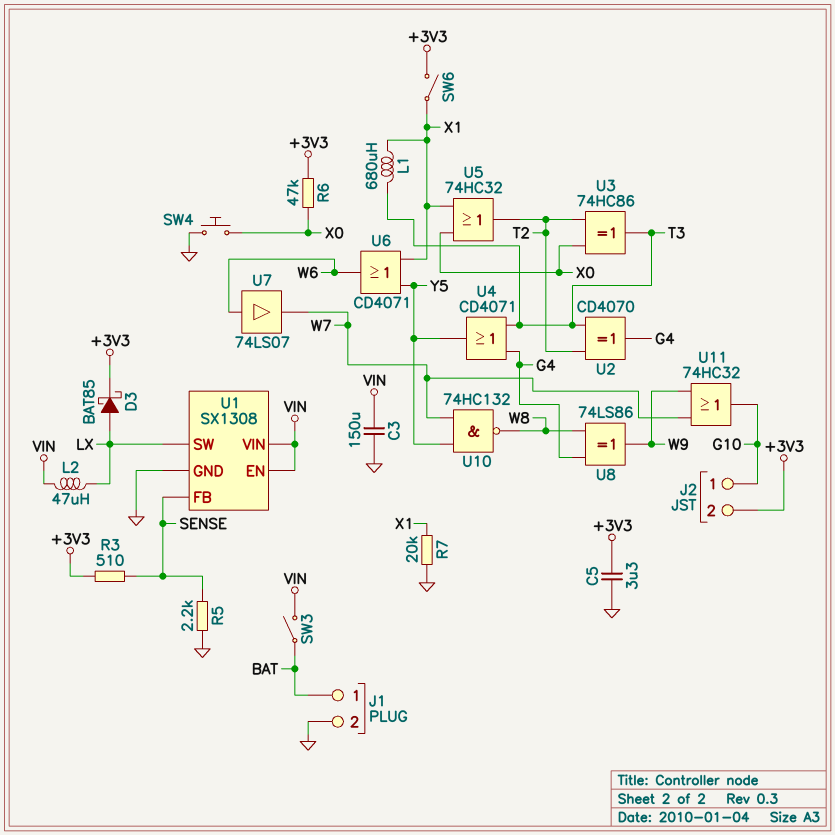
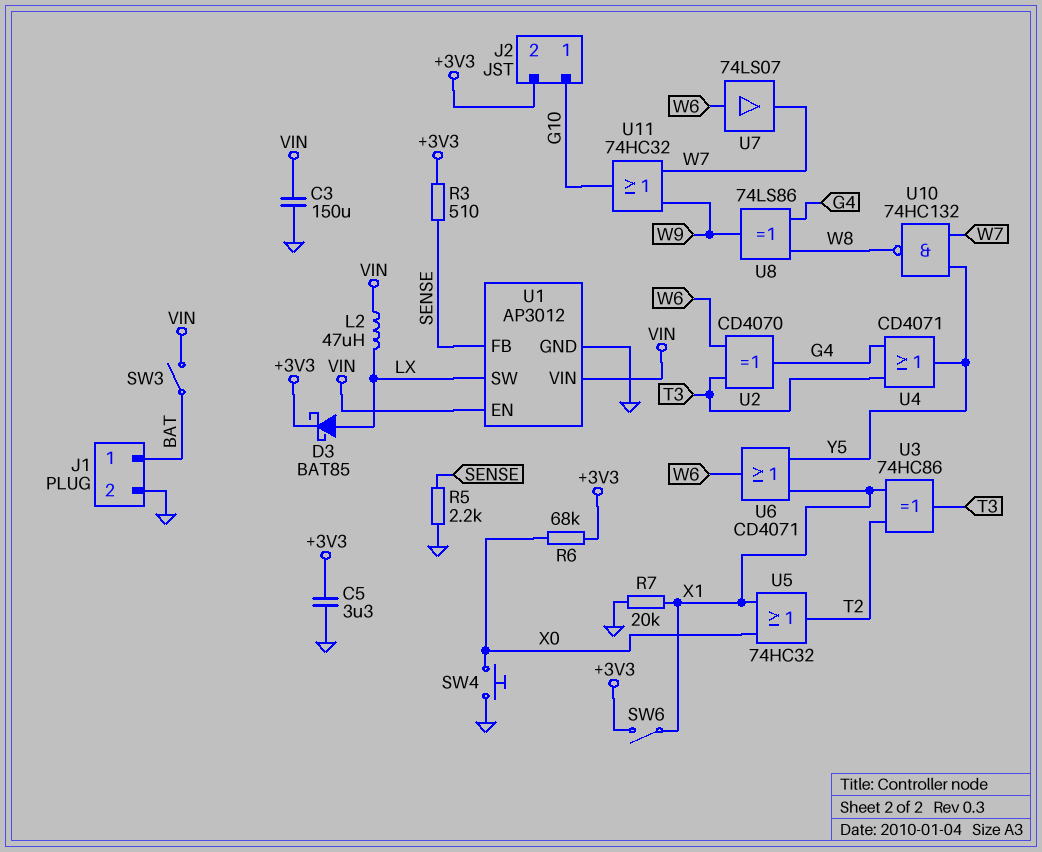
L1: 680uH (T3, X1) -> none
R6: 47k (+3V3, X0) -> 68k (+3V3, X0)
U1: SX1308 -> AP3012
U2: XOR CD4070 (in T2, in T3, out G4) -> XOR CD4070 (in T3, in W6, out G4)
U3: XOR 74HC86 (in T2, in X0, out T3) -> XOR 74HC86 (in T2, in X1, out T3)

